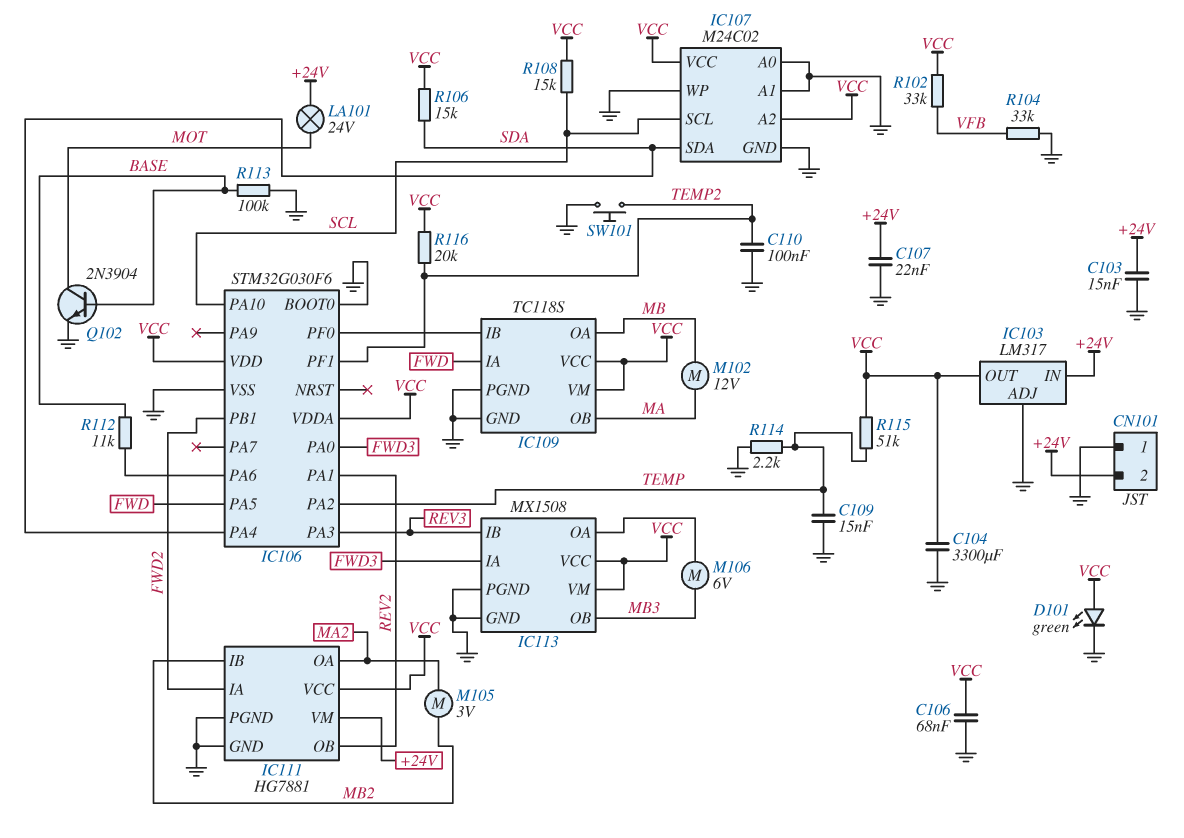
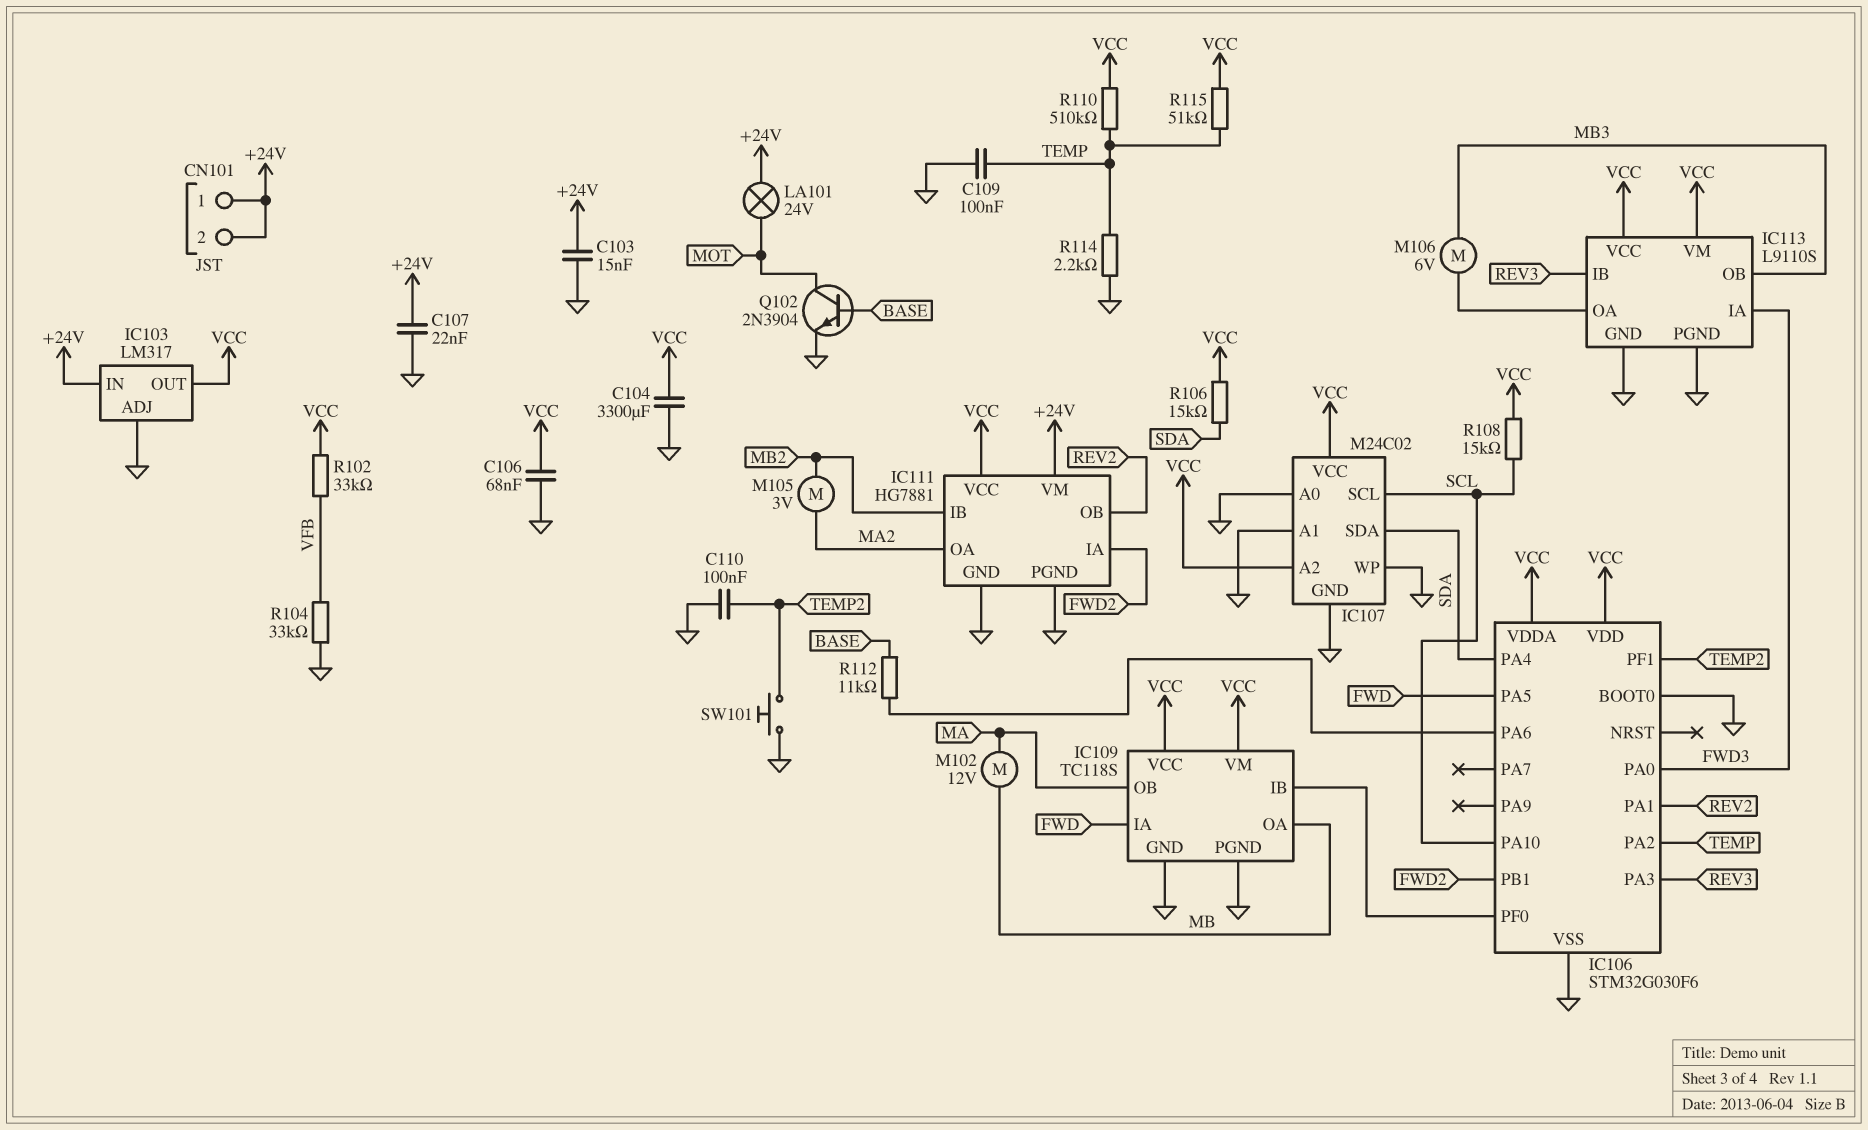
C109: 15nF (GND, TEMP) -> 100nF (GND, TEMP)
CN101 pin 1: GND -> +24V
D101: LED green (A VCC, K GND) -> none
IC113: MX1508 -> L9110S
R110: none -> 510k (TEMP, VCC)
R113: 100k (BASE, GND) -> none
R116: 20k (TEMP2, VCC) -> none

